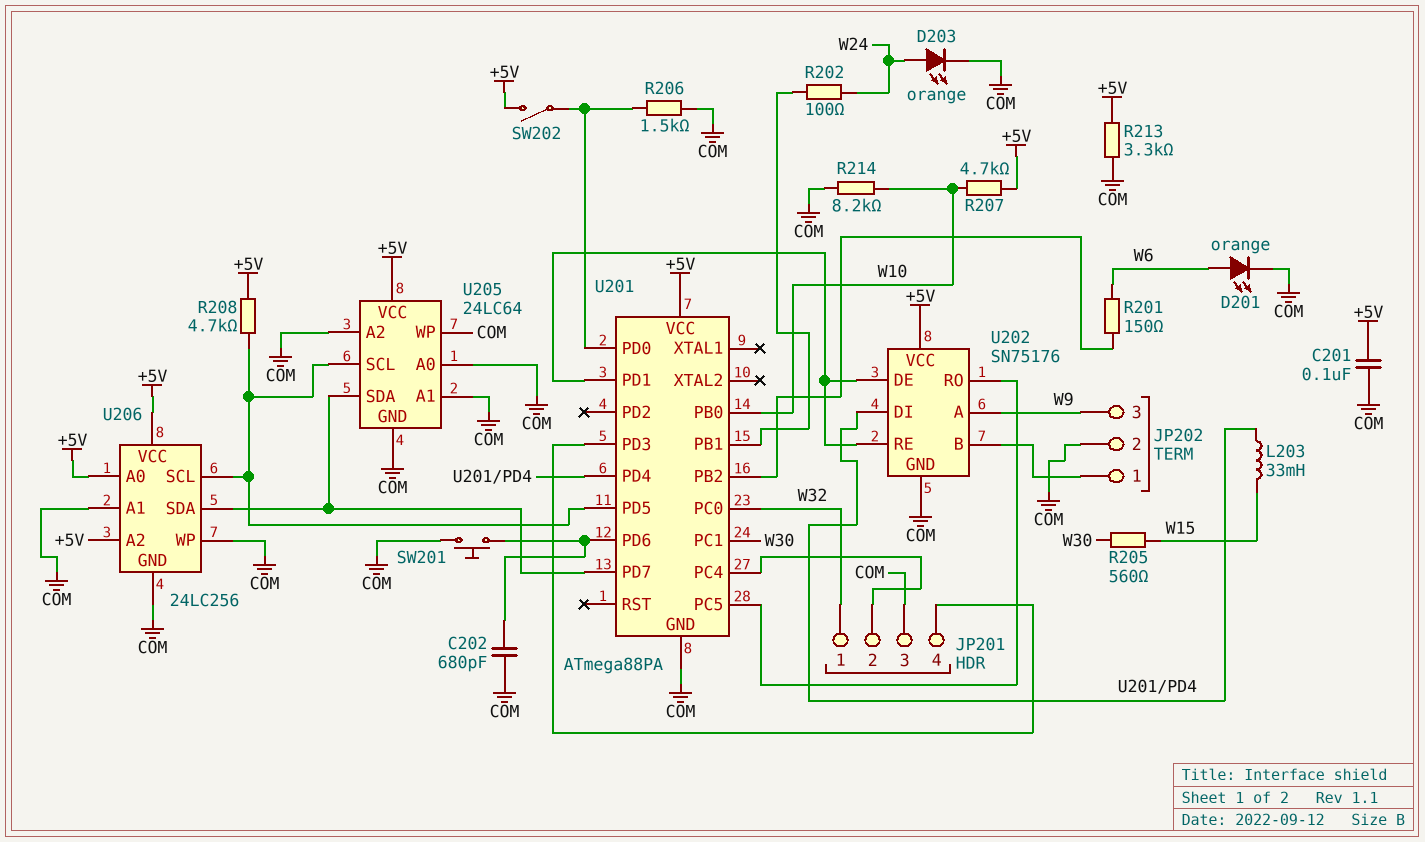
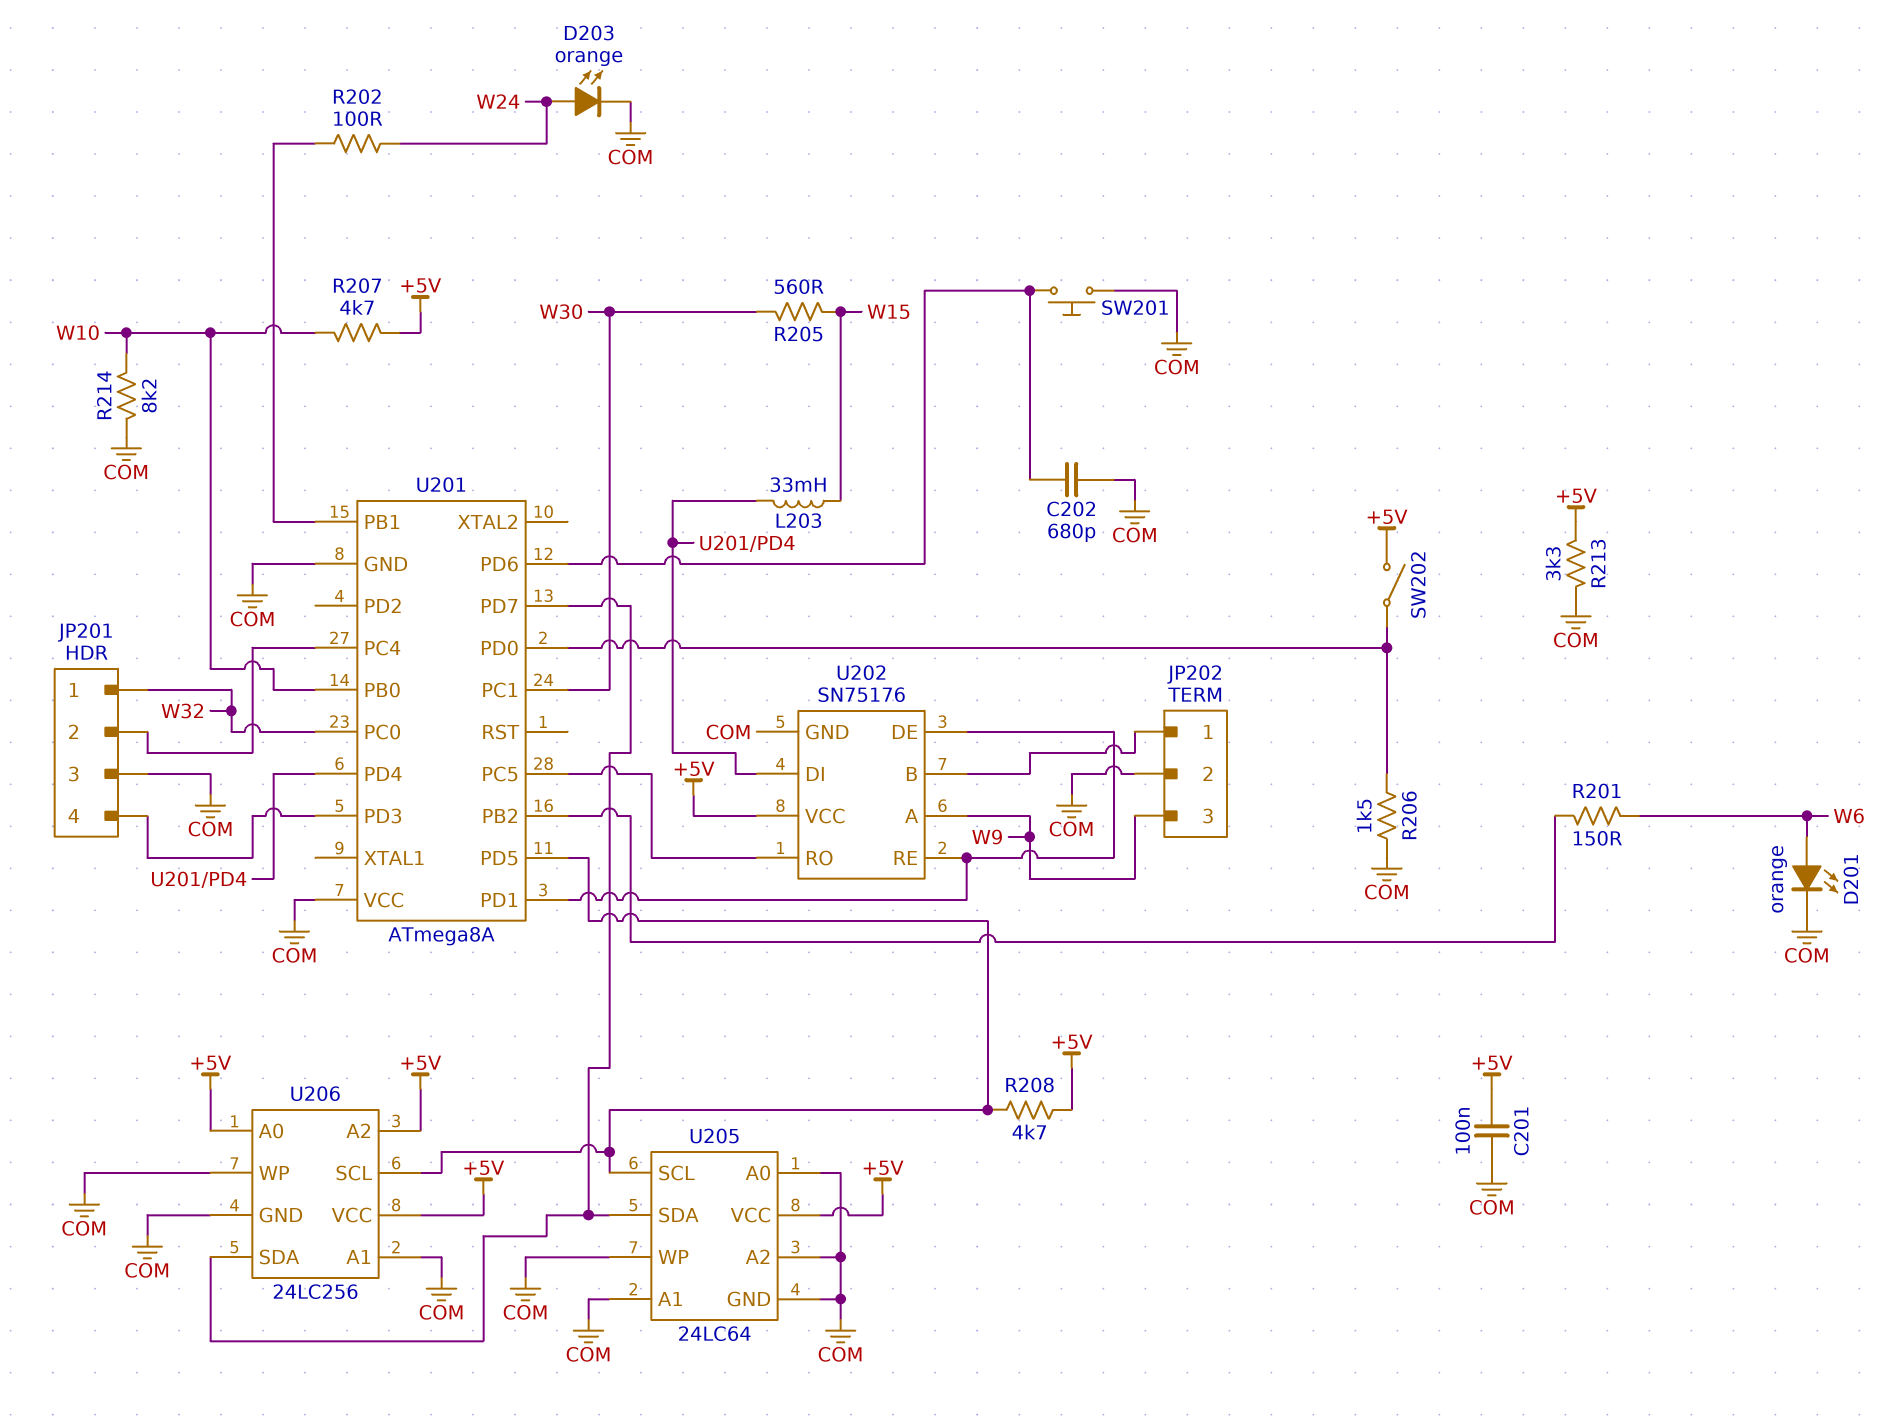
U201: ATmega88PA -> ATmega8A
U201 pin VCC: +5V -> COM

